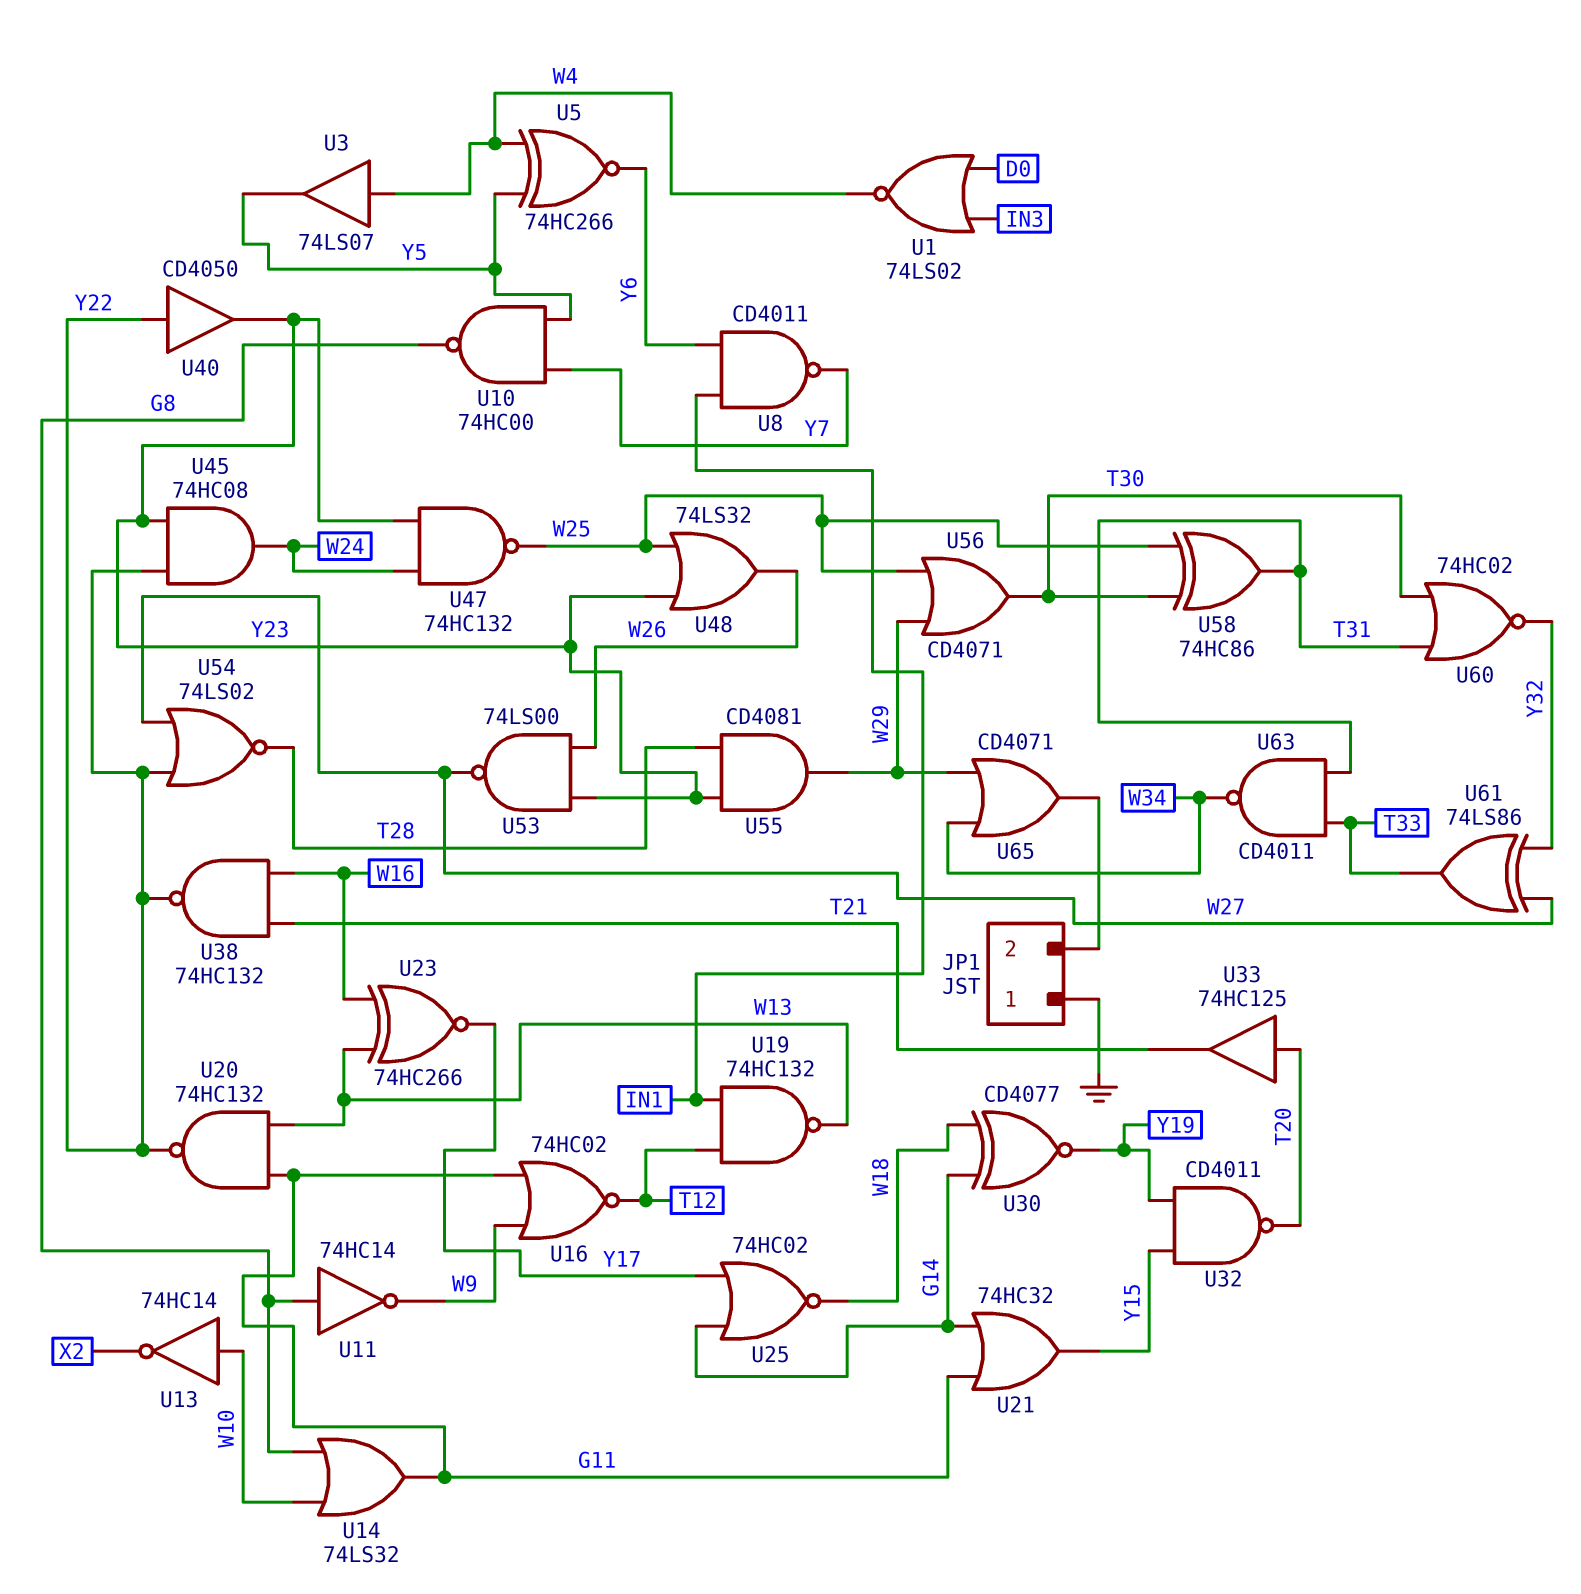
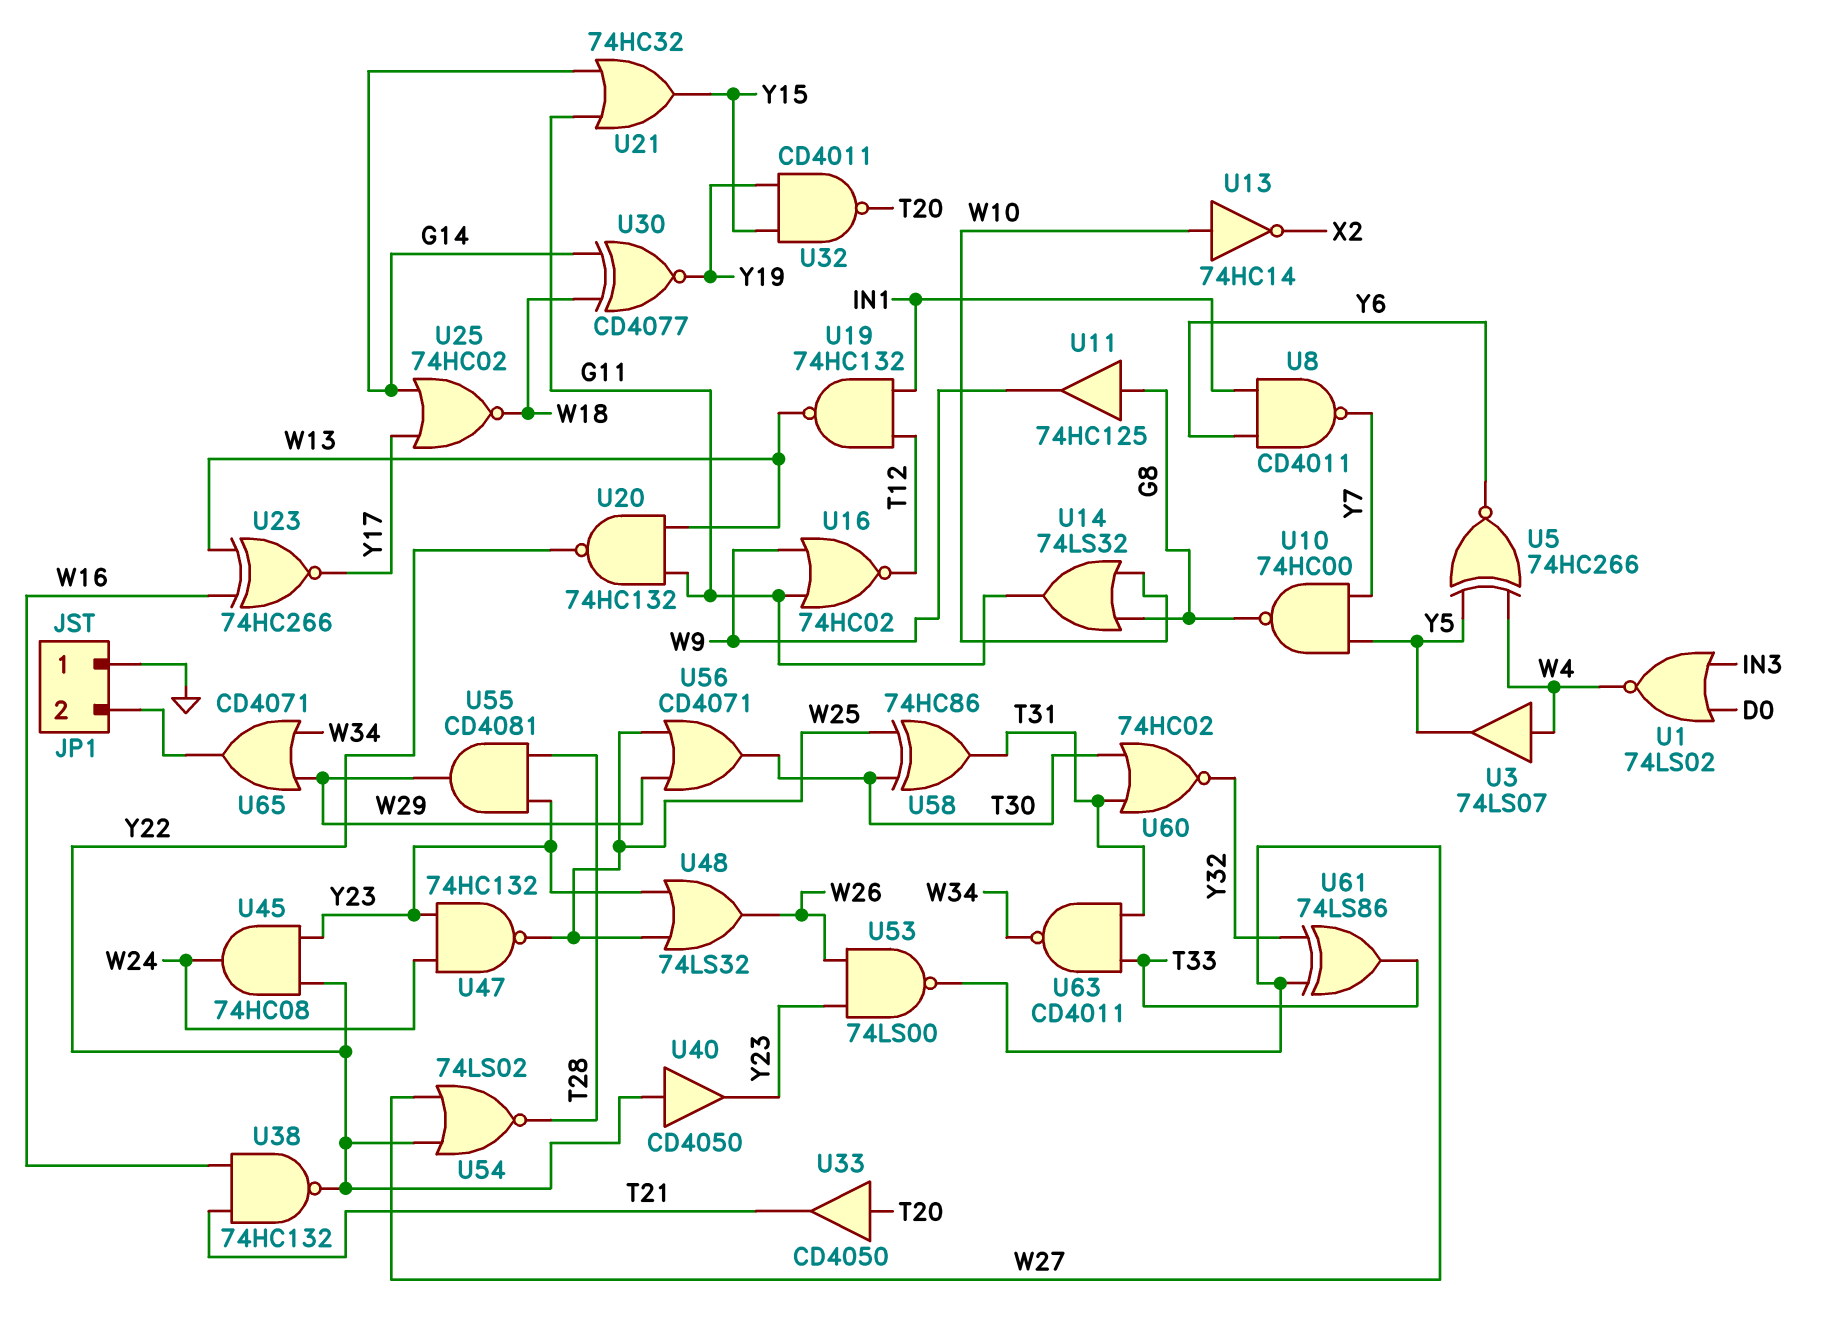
U11: NOT 74HC14 (in G8, out W9) -> buffer 74HC125 (in G8, out W9)
U33: buffer 74HC125 (in T20, out T21) -> buffer CD4050 (in T20, out T21)

